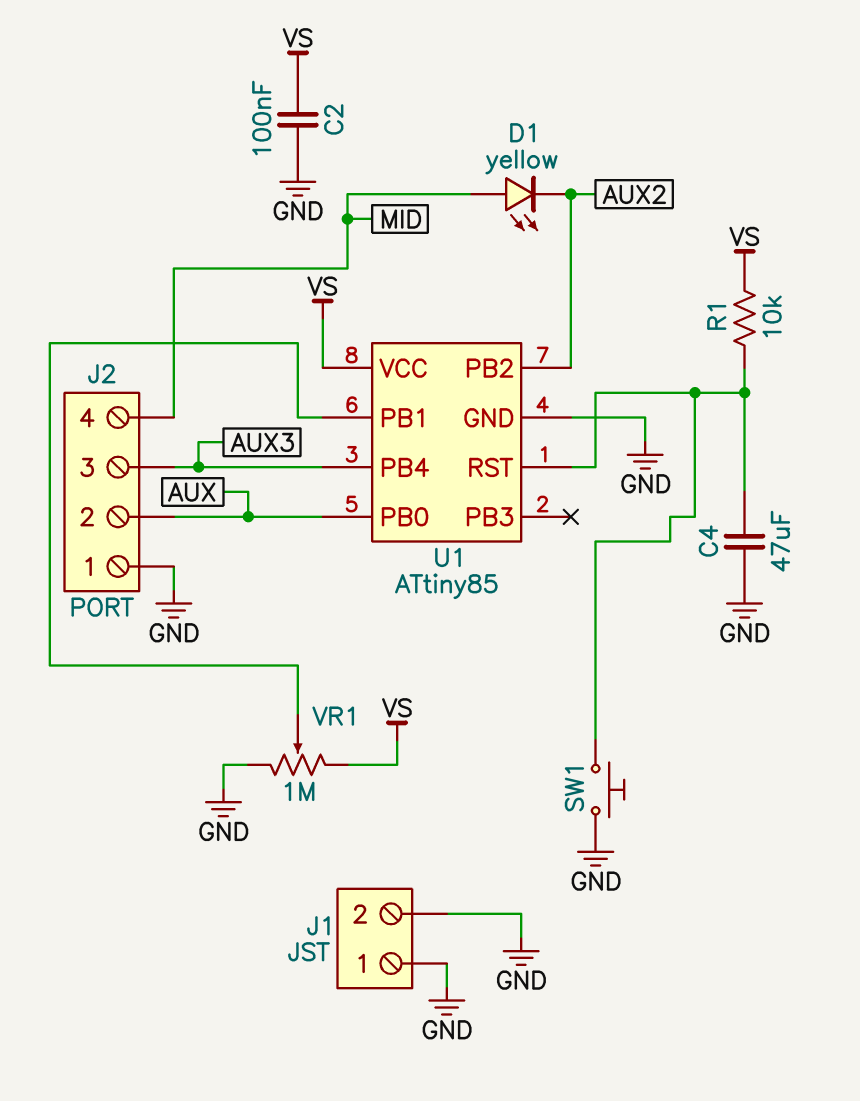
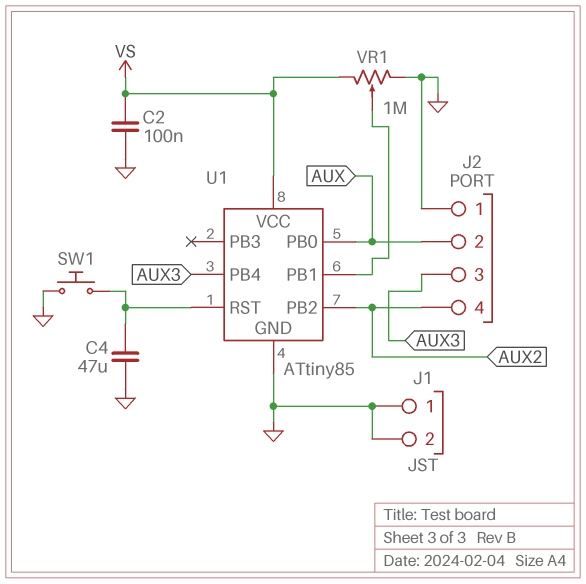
D1: LED yellow (A MID, K AUX2) -> none
J2 pin 4: MID -> AUX2
R1: 10k (U1/RST, VS) -> none

